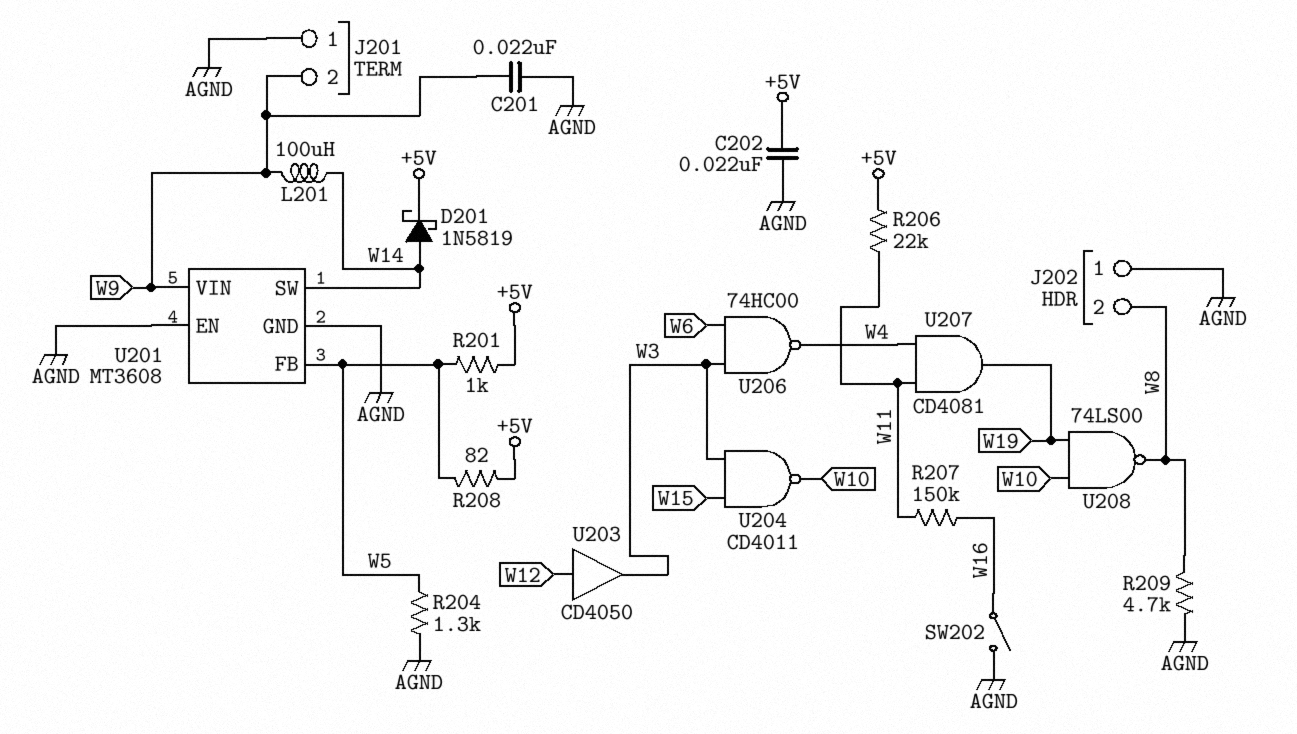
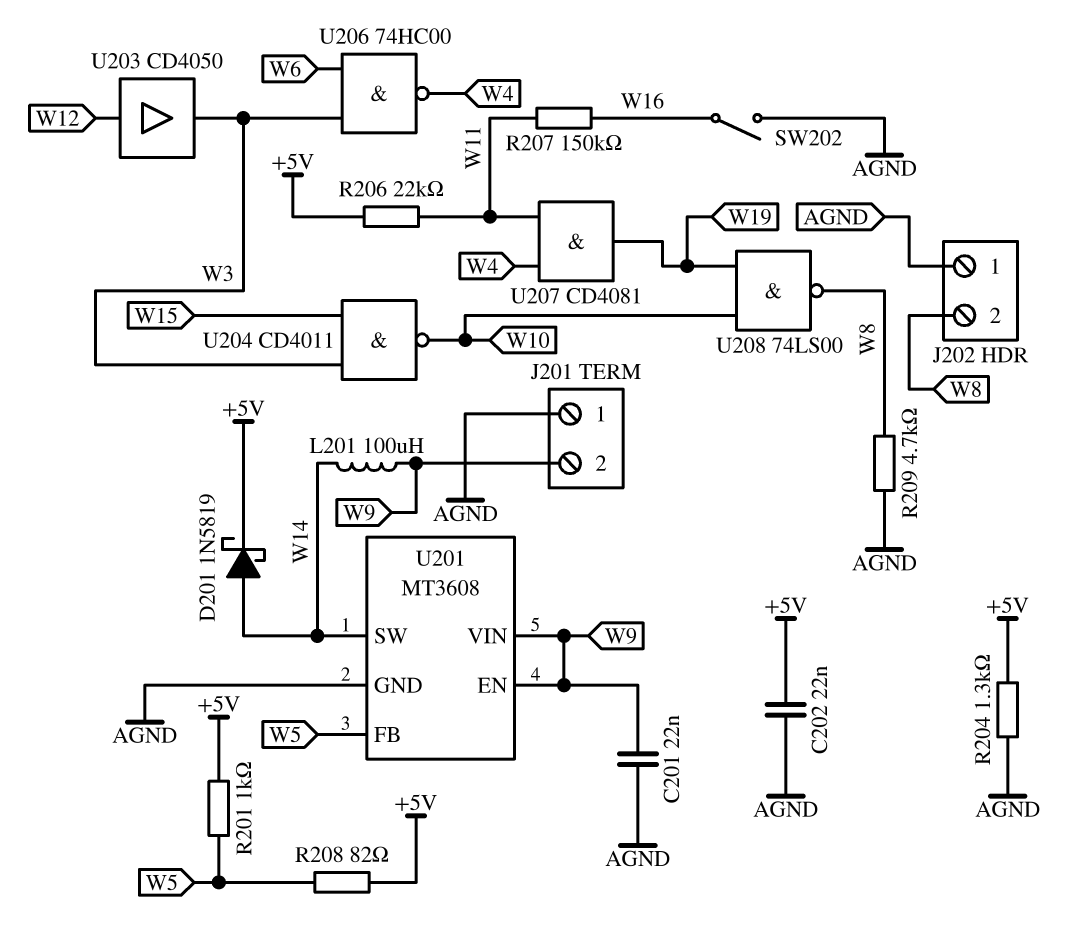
R204: 1.3k (AGND, W5) -> 1.3k (+5V, AGND)
U201 pin EN: AGND -> W9

